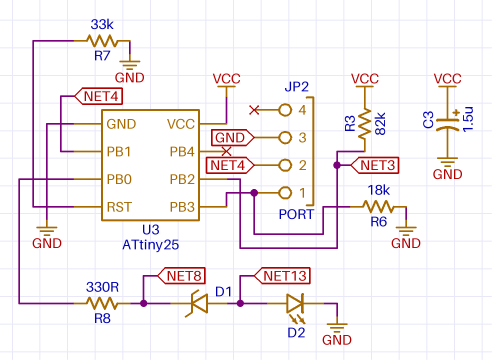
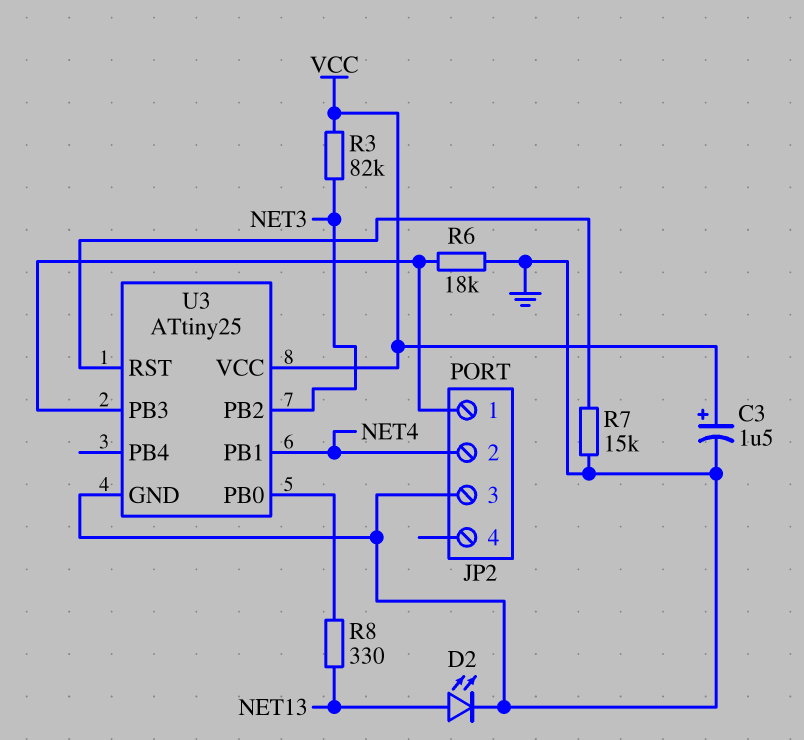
D1: zener (A NET13, K NET8) -> none
R7: 33k (GND, U3/RST) -> 15k (GND, U3/RST)
R8: 330 (NET8, U3/PB0) -> 330 (NET13, U3/PB0)

